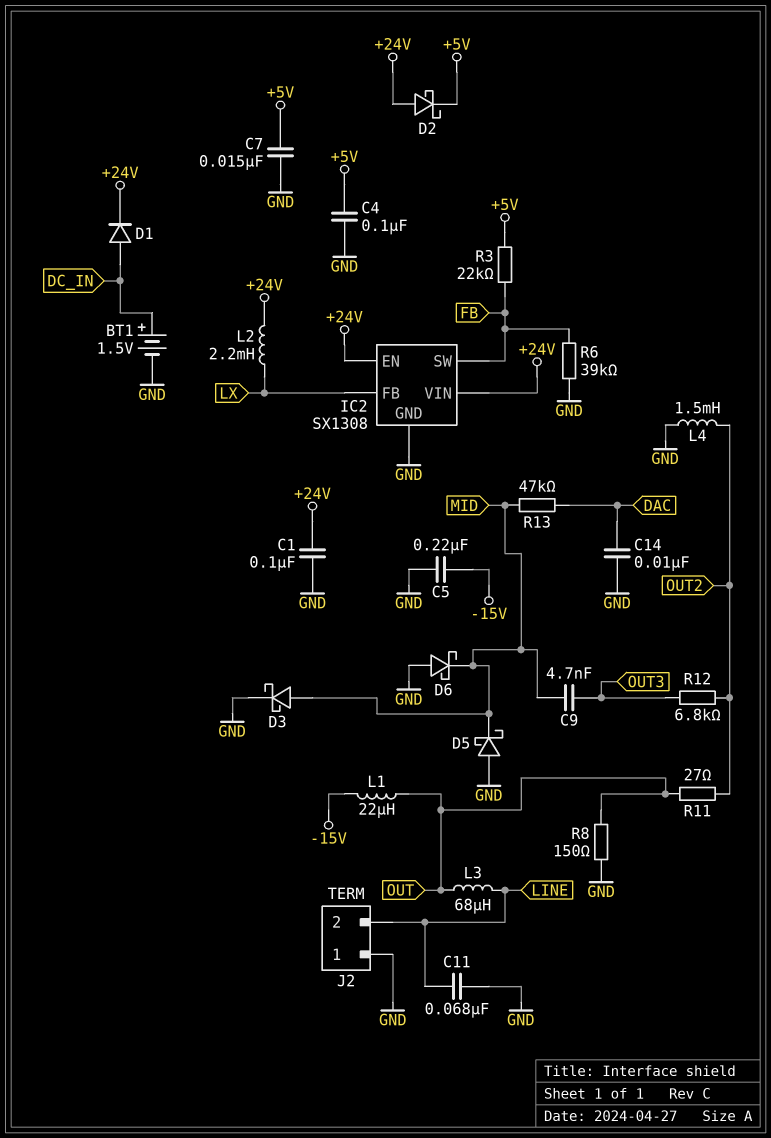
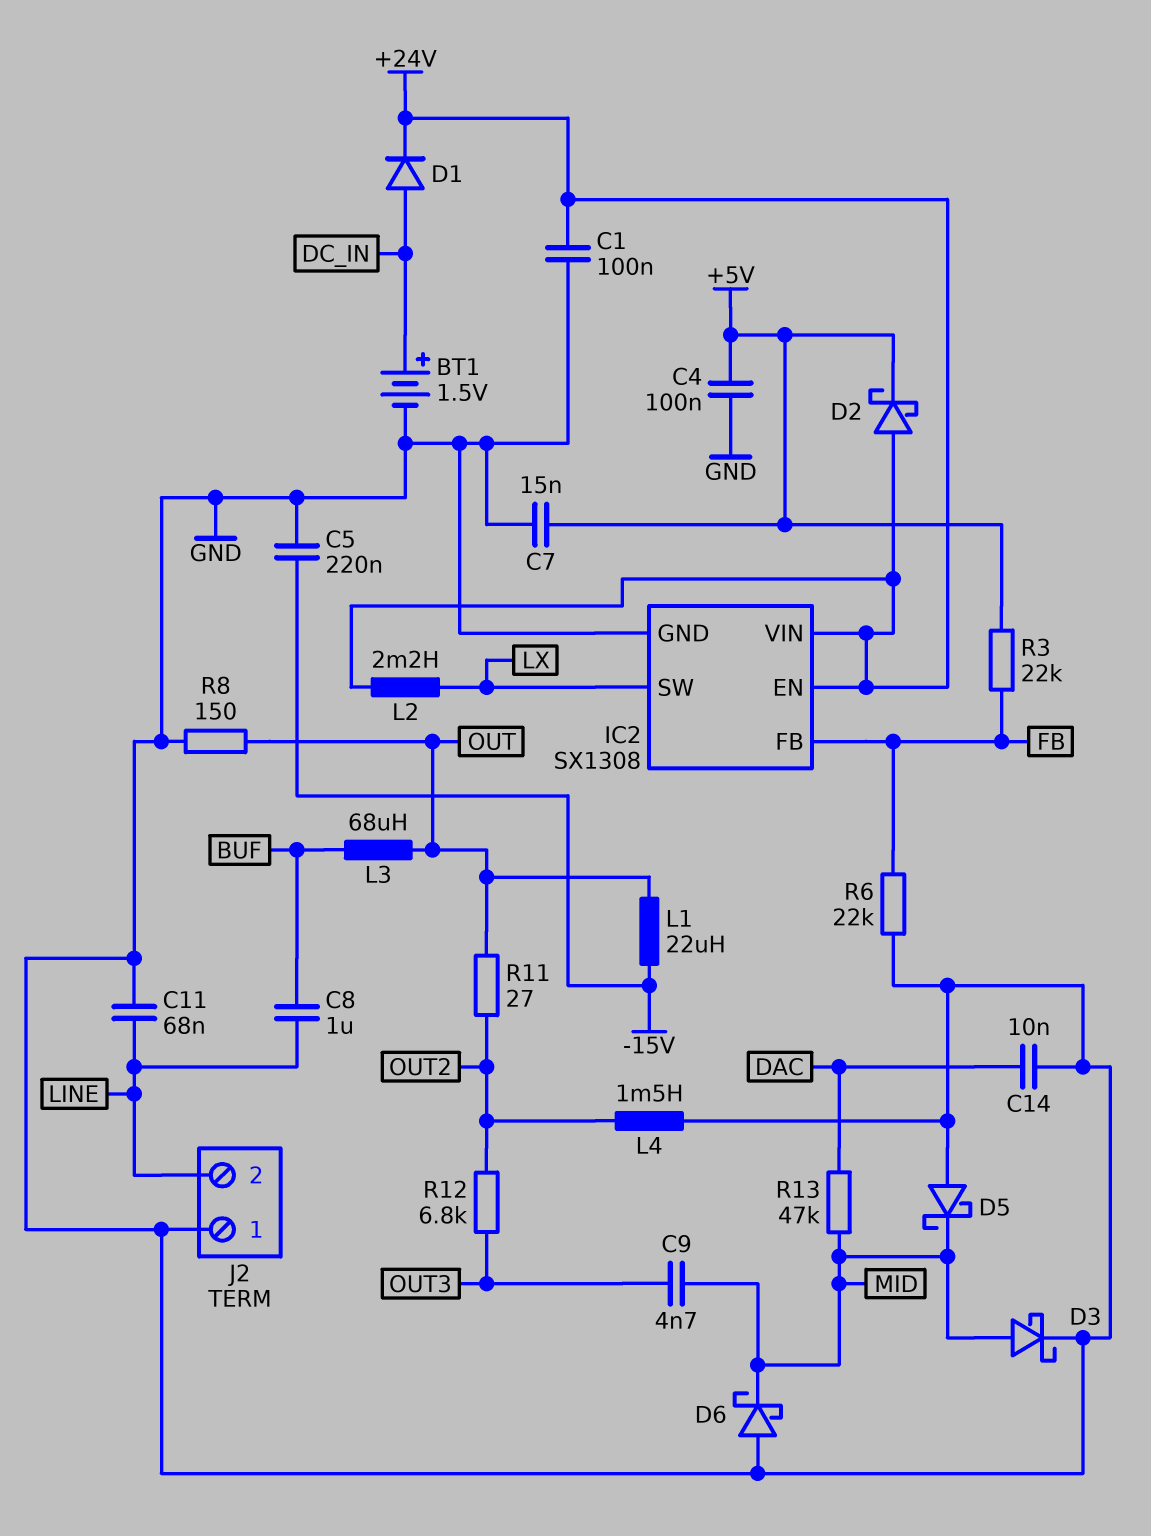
C8: none -> 1uF (BUF, LINE)
IC2 pin FB: LX -> FB
IC2 pin SW: FB -> LX
L3: 68uH (LINE, OUT) -> 68uH (BUF, OUT)
R6: 39k (FB, GND) -> 22k (FB, GND)

